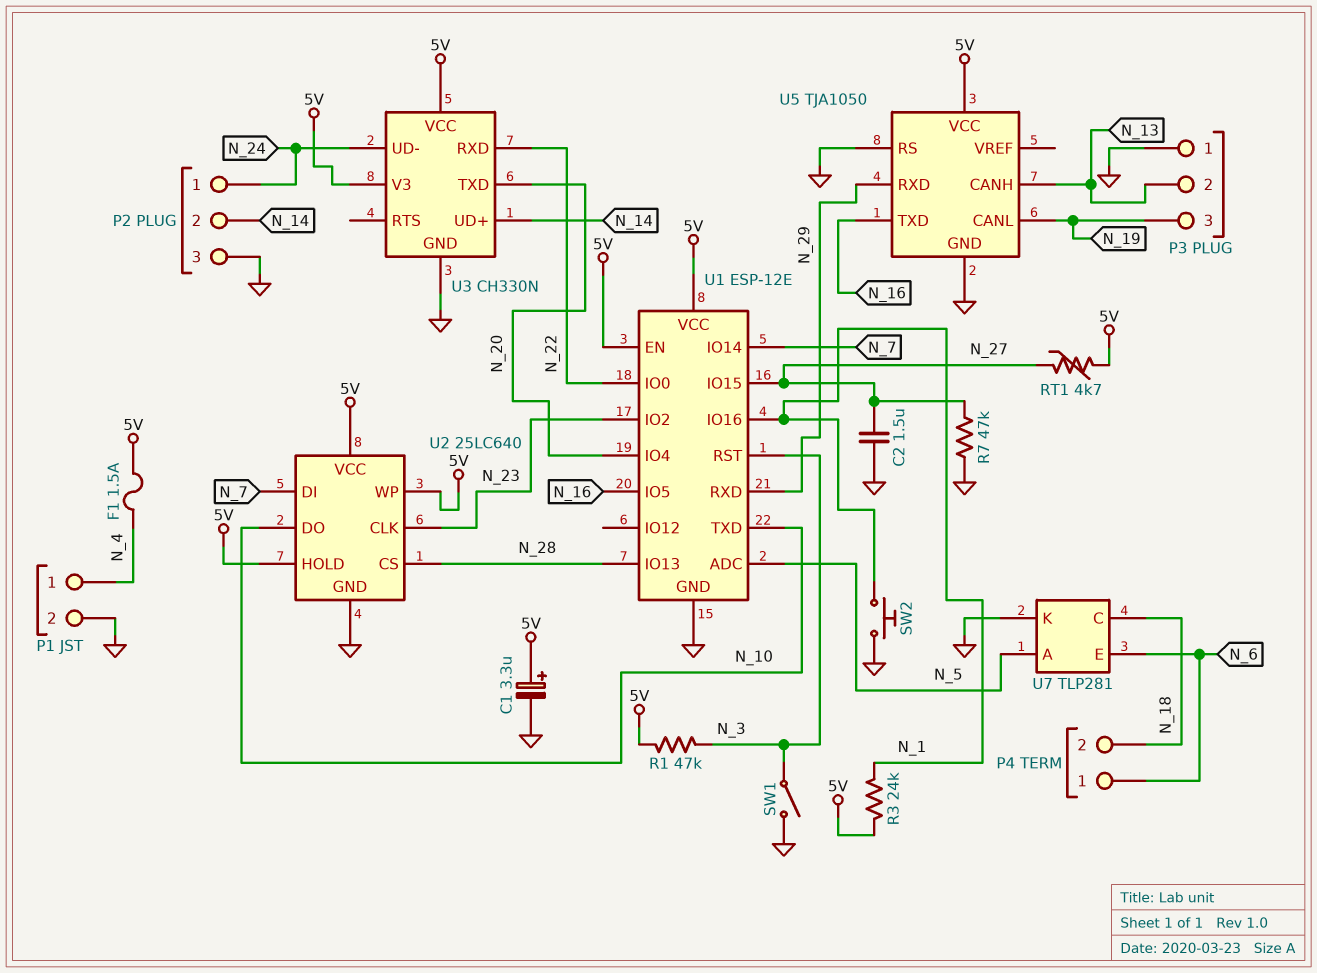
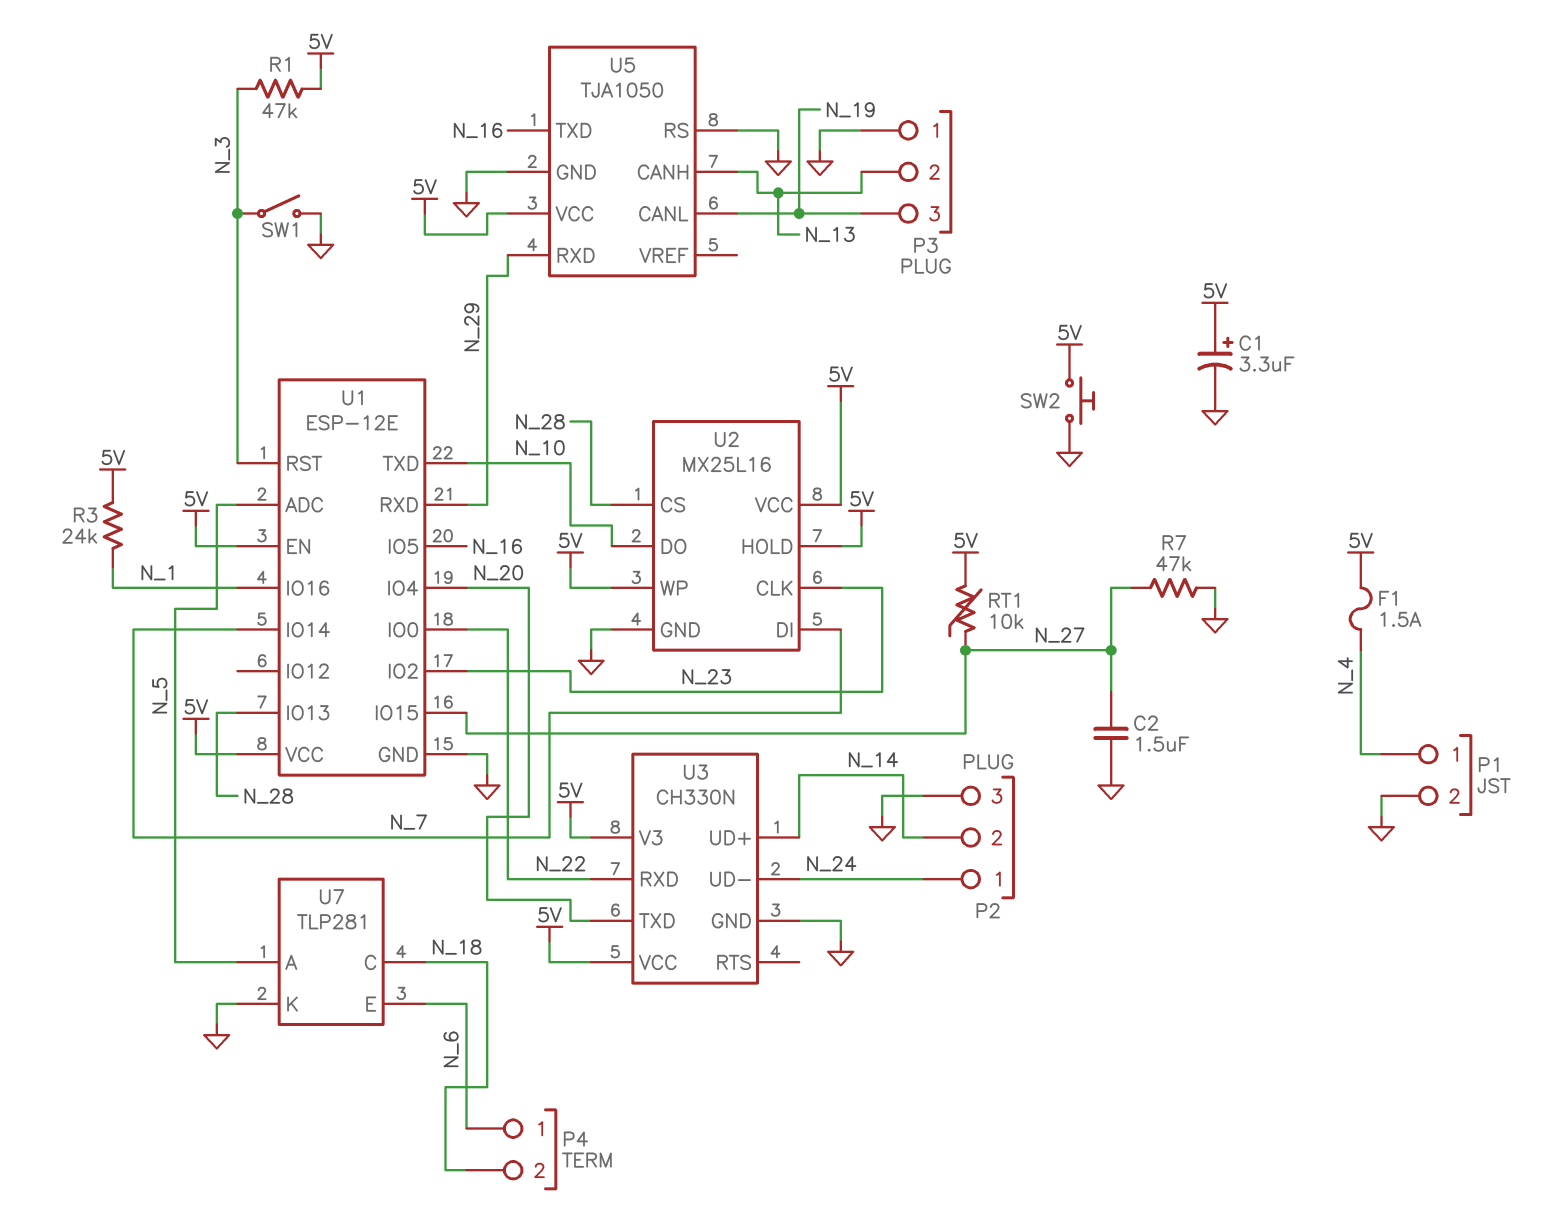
RT1: 4.7k (5V, N_27) -> 10k (5V, N_27)
SW2: button (GND, N_1) -> button (5V, GND)
U2: 25LC640 -> MX25L16

